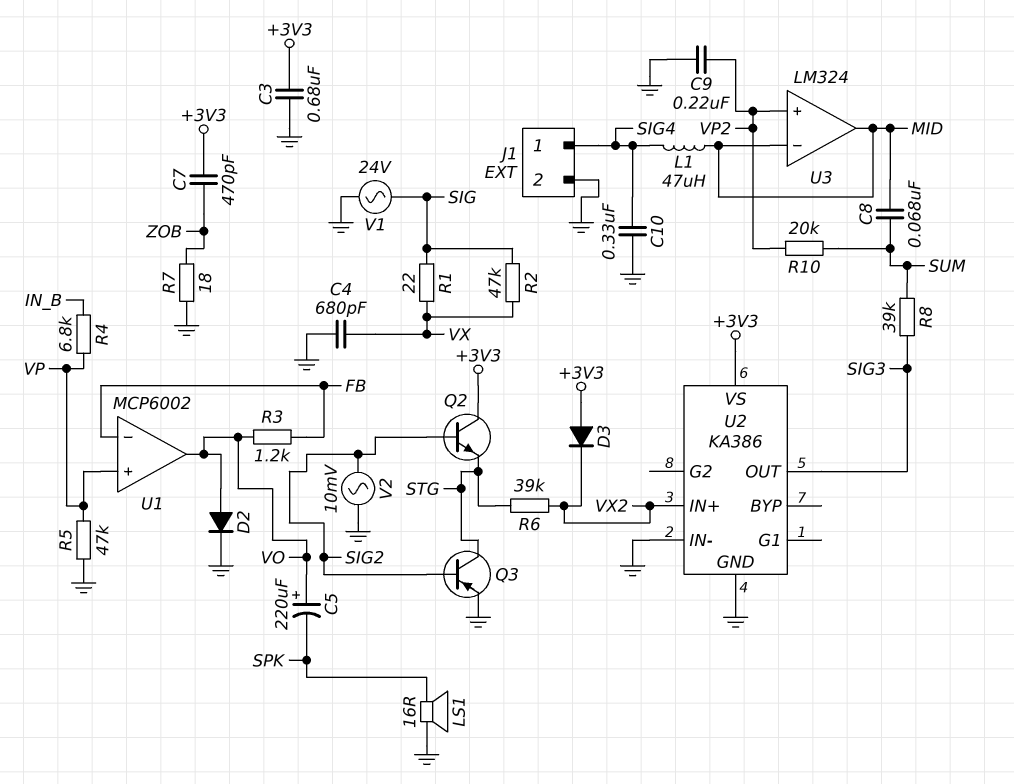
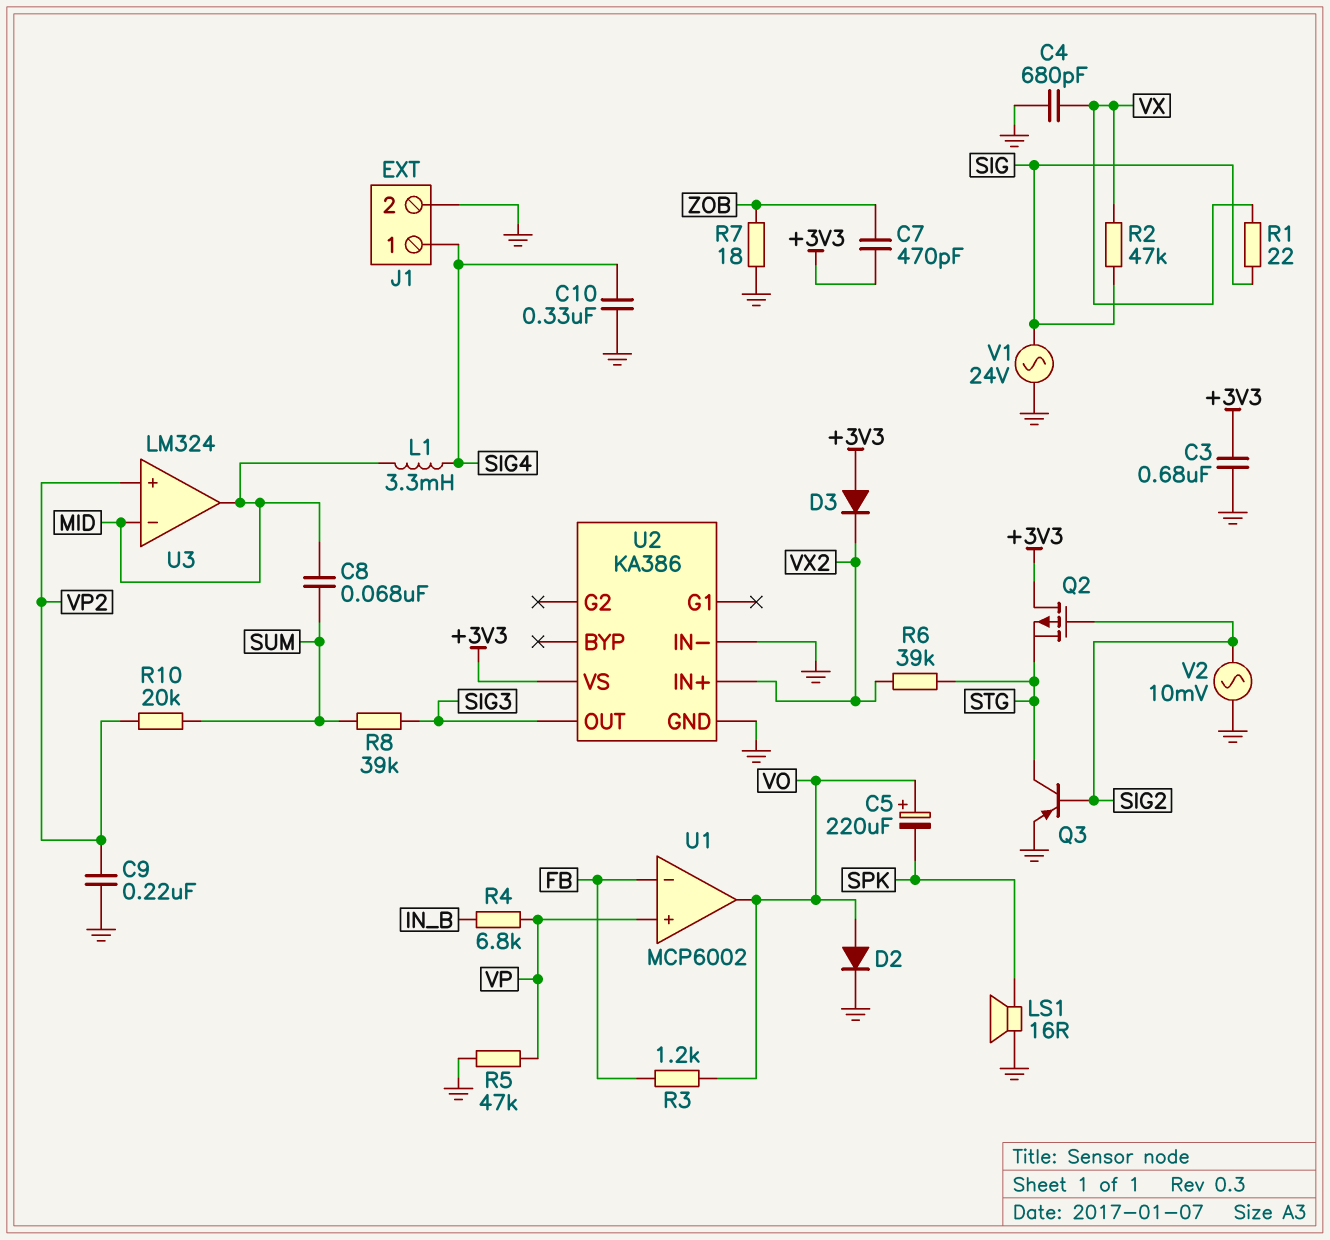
L1: 47uH (MID, SIG4) -> 3.3mH (MID, SIG4)
Q2: NPN (B SIG2, C +3V3, E STG) -> PMOS (G SIG2, D +3V3, S STG)

